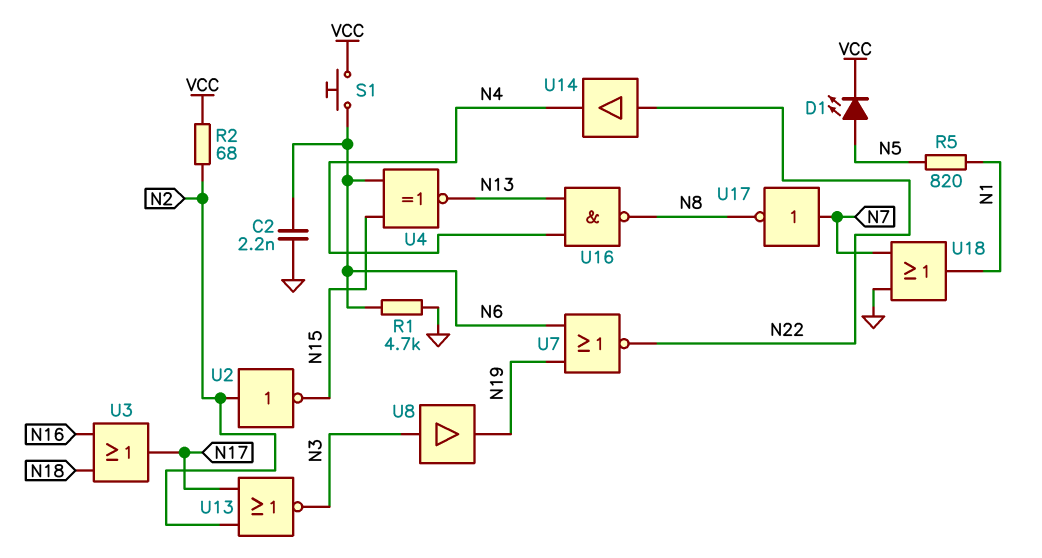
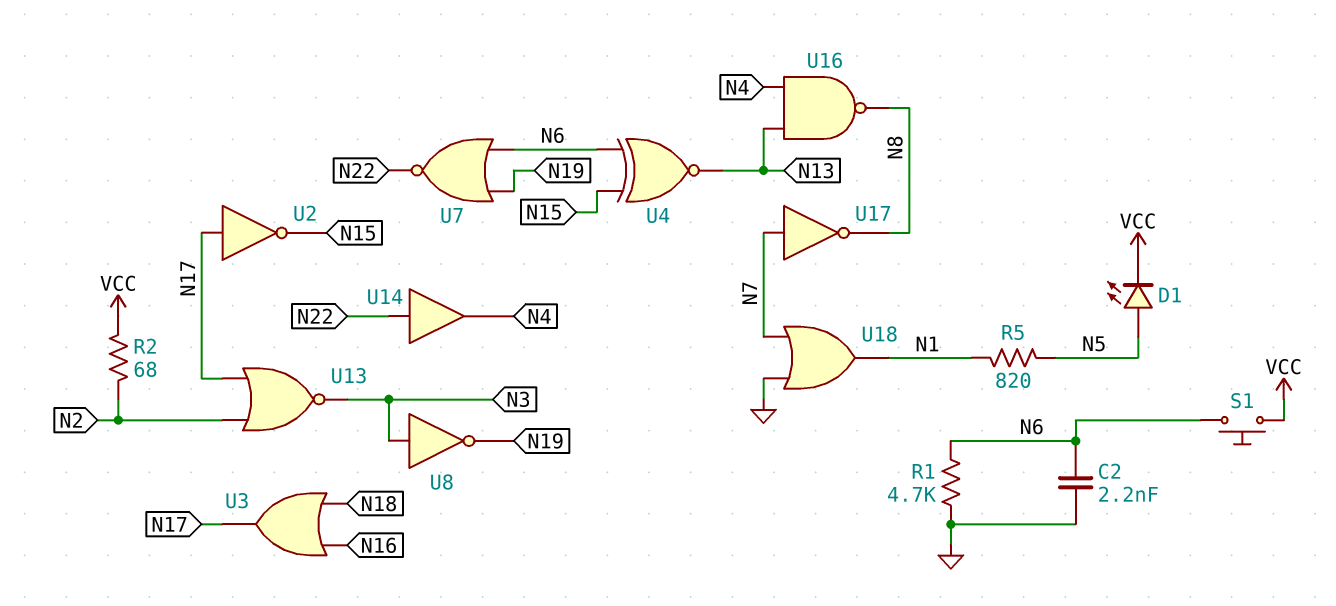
U2: NOT (in N2, out N15) -> NOT (in N17, out N15)
U8: buffer (in N3, out N19) -> NOT (in N3, out N19)

